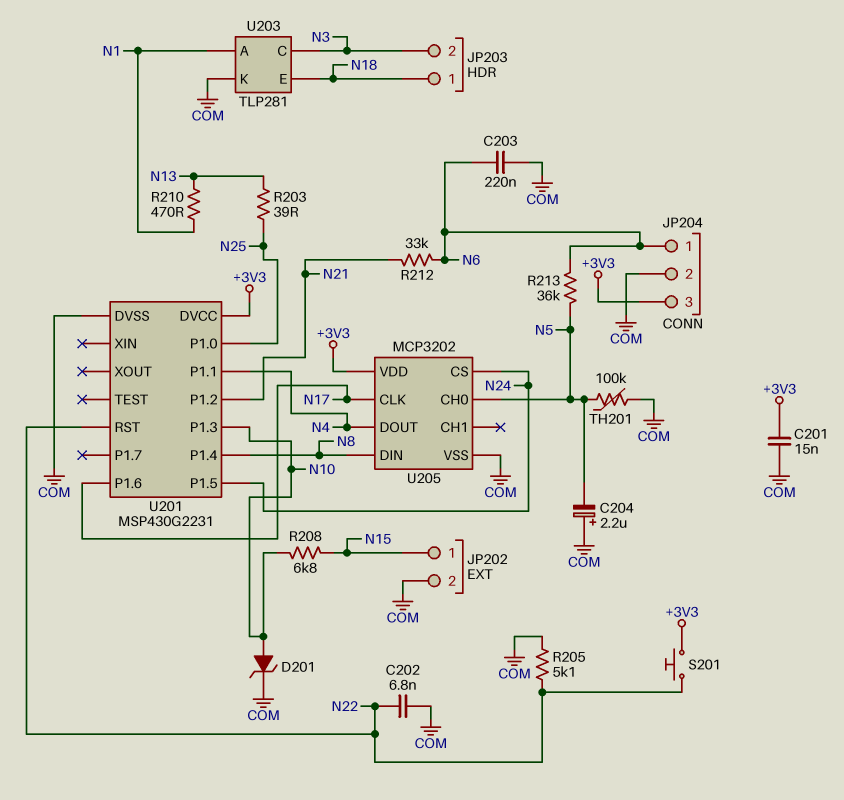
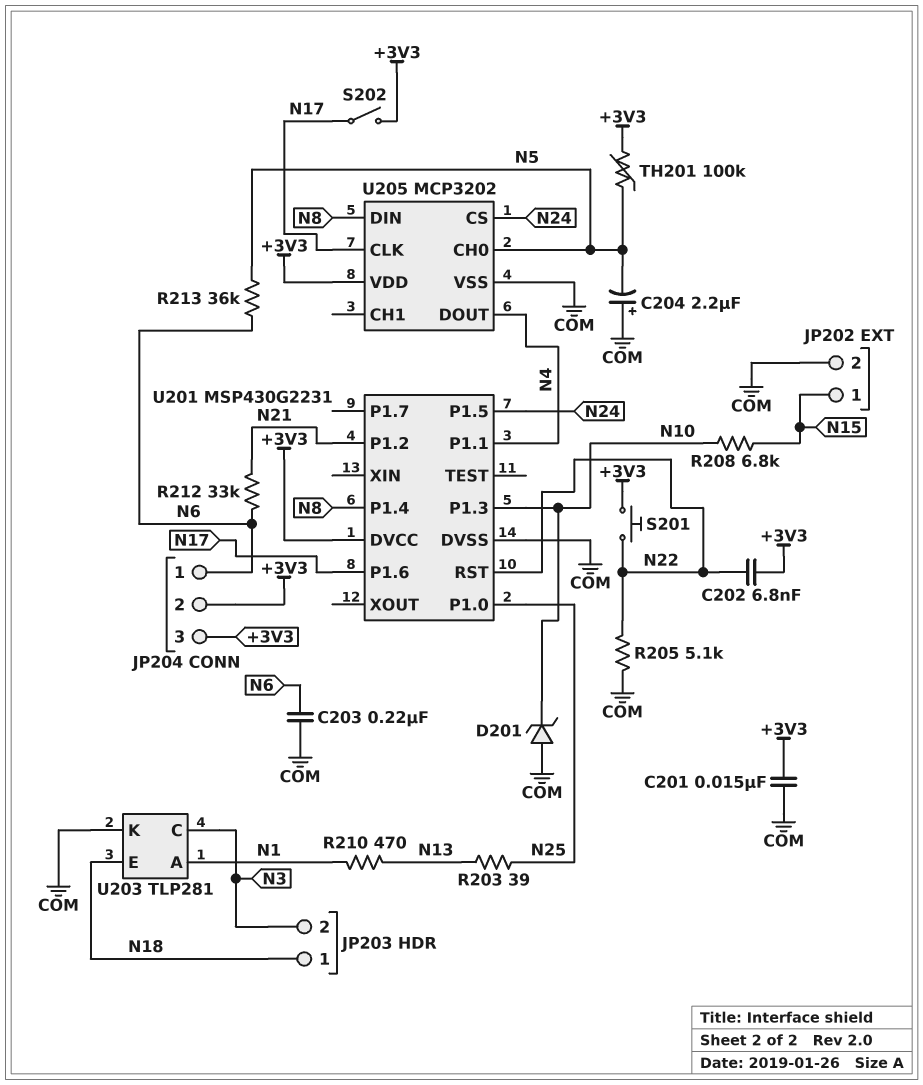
C202: 6.8nF (COM, N22) -> 6.8nF (+3V3, N22)
D201: zener (A N10, K COM) -> zener (A COM, K N10)
JP204 pin 2: COM -> +3V3
S202: none -> switch (+3V3, N17)
TH201: 100k (COM, N5) -> 100k (+3V3, N5)

